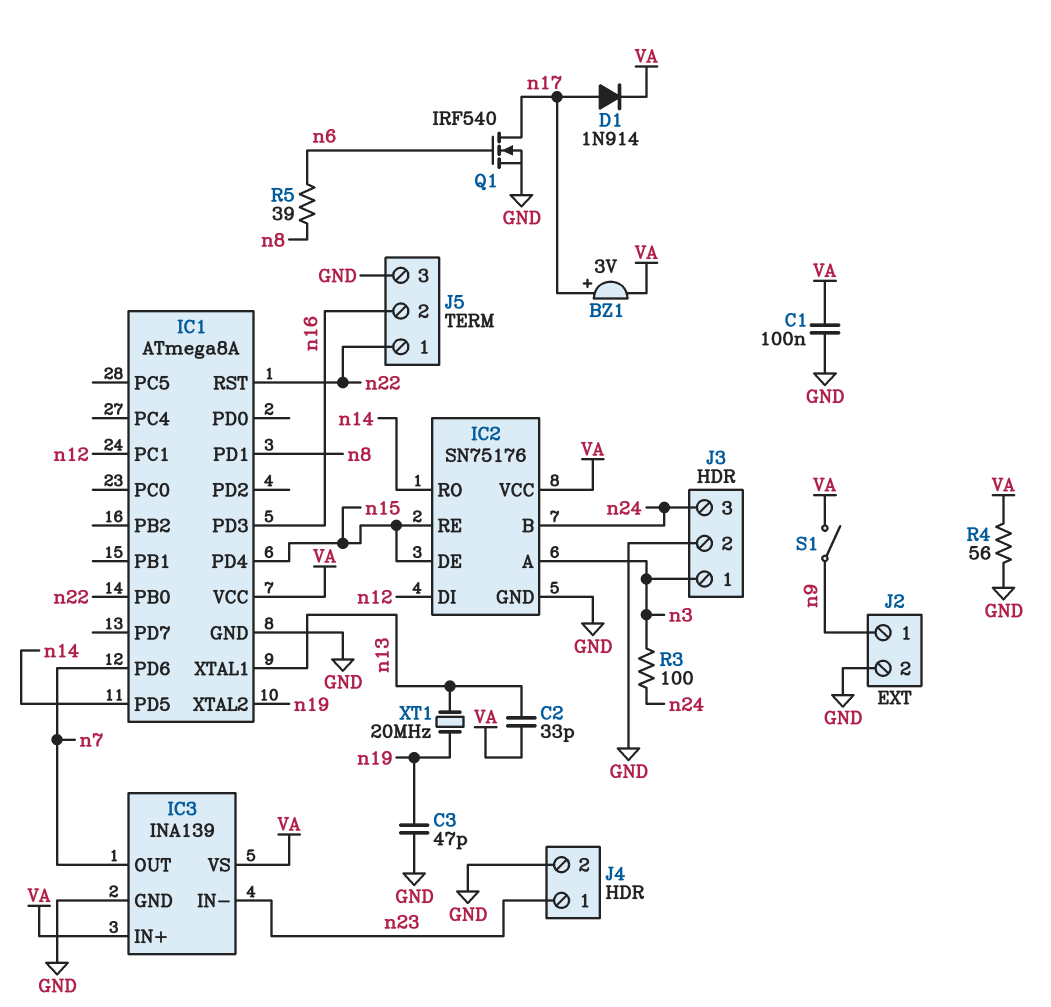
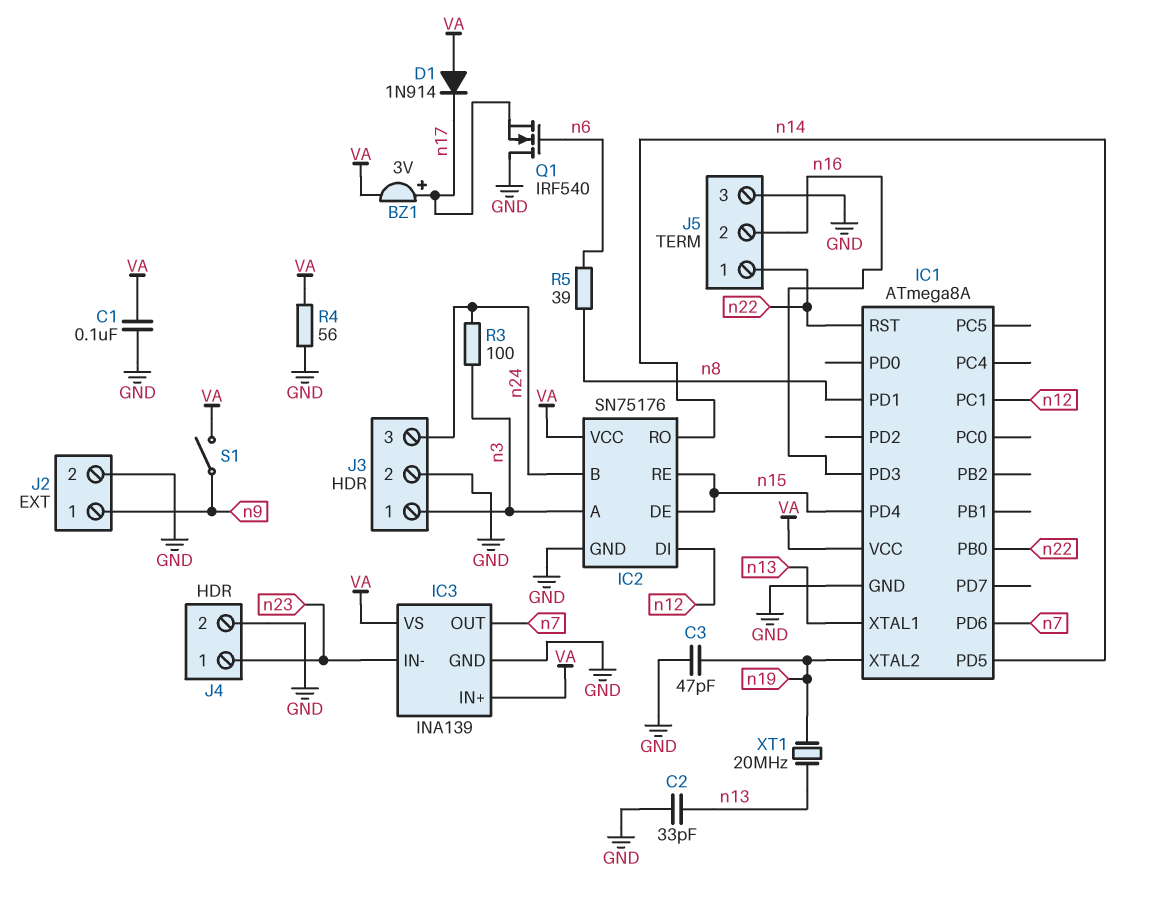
C2: 33pF (VA, n13) -> 33pF (GND, n13)
D1: diode 1N914 (A n17, K VA) -> diode 1N914 (A VA, K n17)
Q1: NMOS IRF540 (G n6, D n17, S GND) -> NMOS IRF540 (G n6, D GND, S n17)

